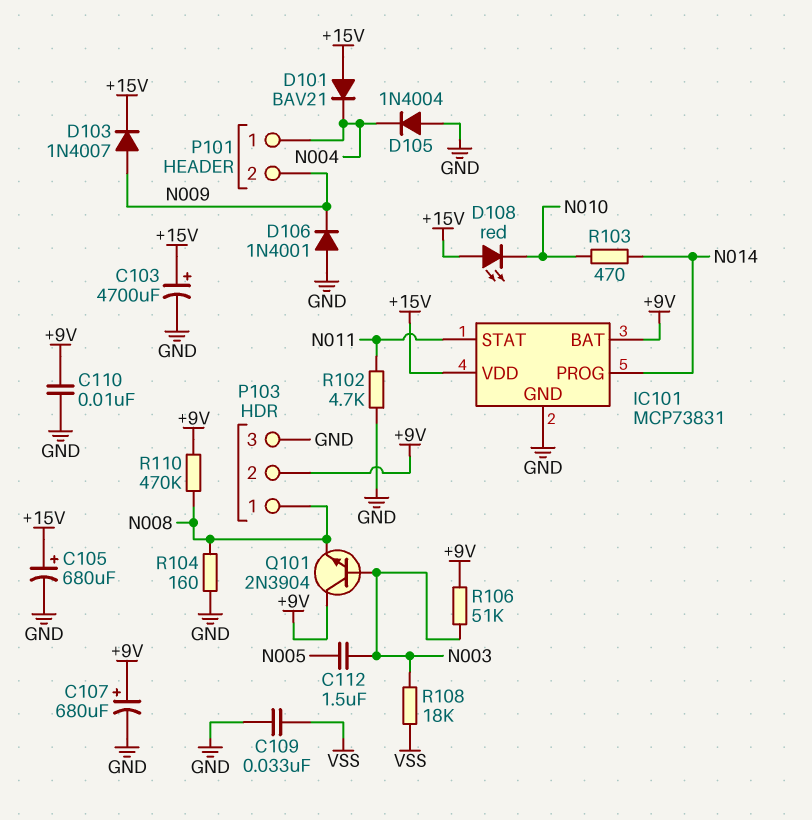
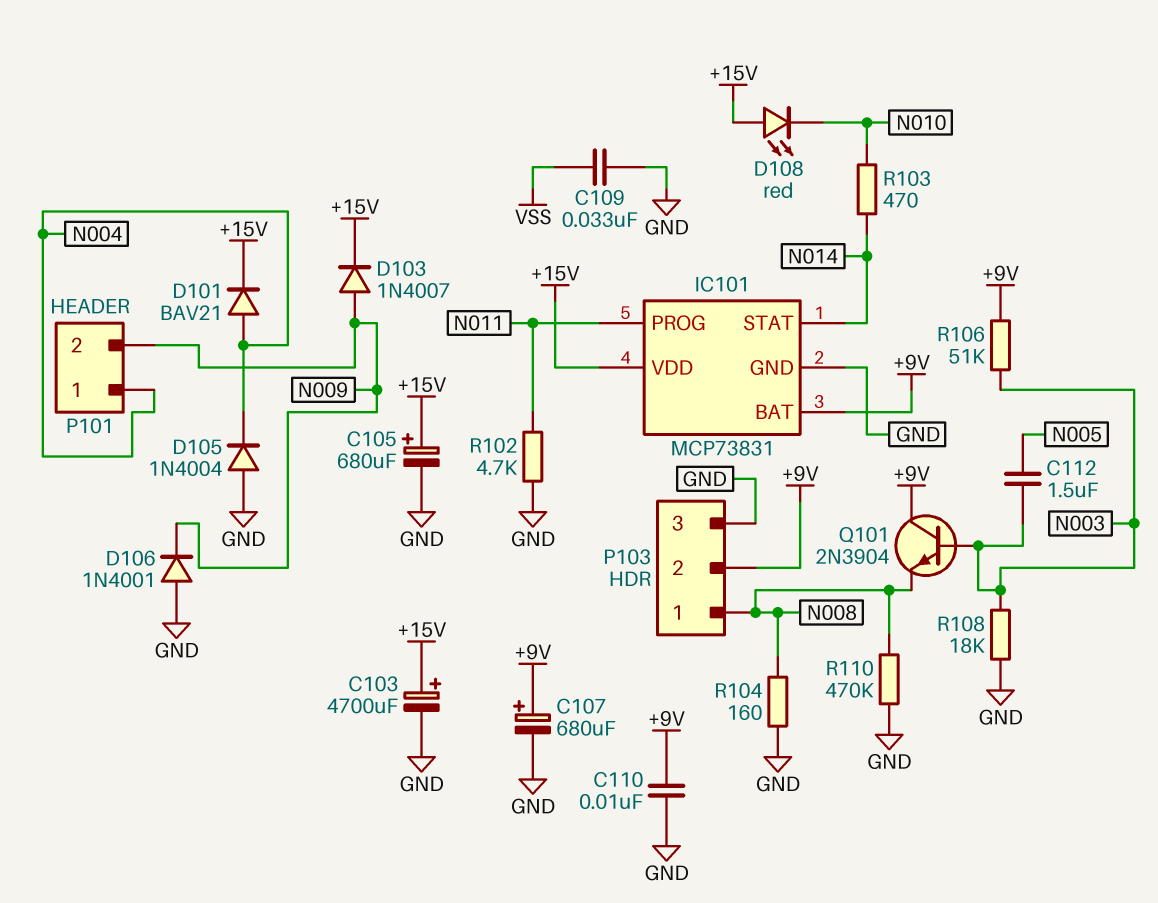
D101: diode BAV21 (A +15V, K N004) -> diode BAV21 (A N004, K +15V)
IC101 pin PROG: N014 -> N011
IC101 pin STAT: N011 -> N014
R108: 18k (N003, VSS) -> 18k (GND, N003)
R110: 470k (+9V, N008) -> 470k (GND, N008)

